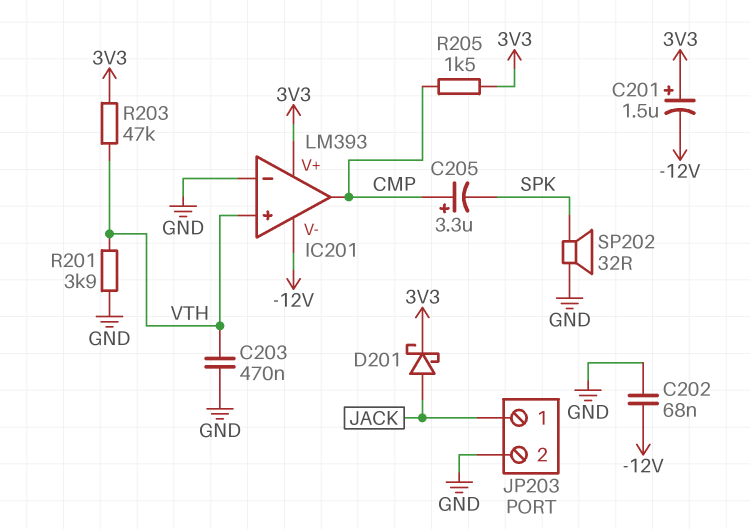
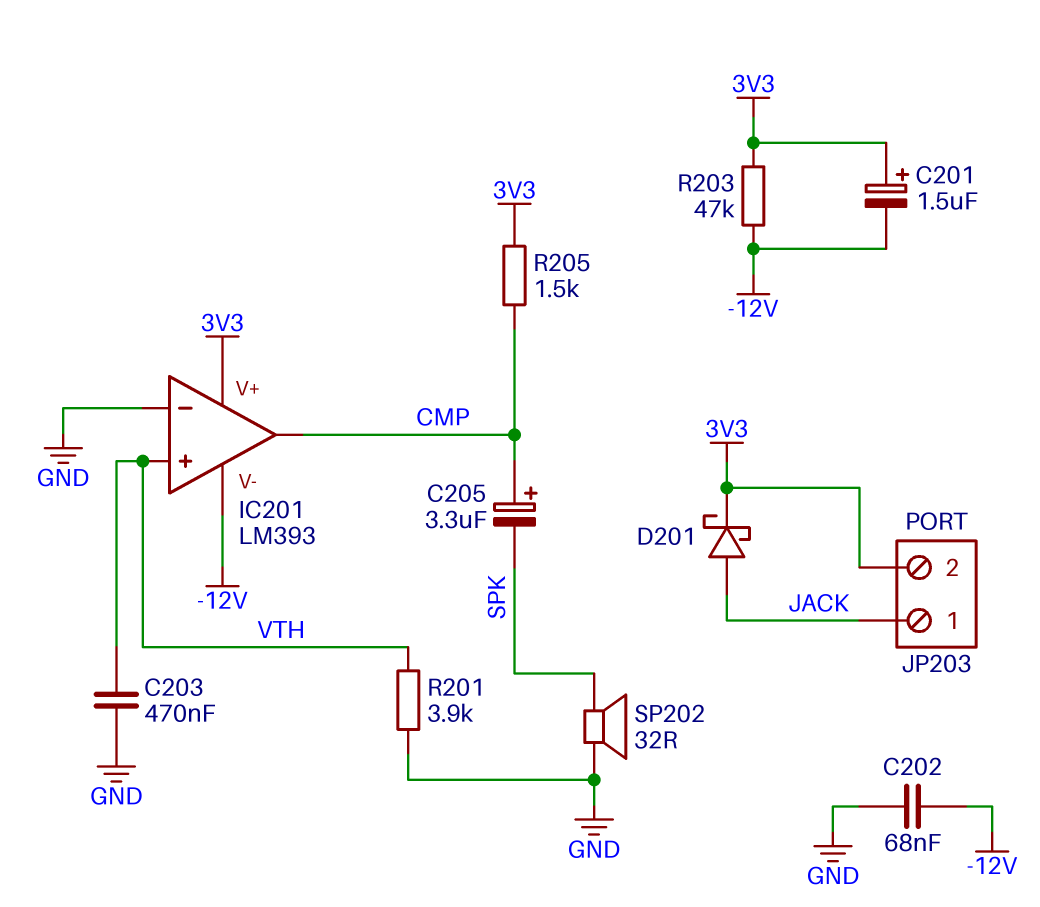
JP203 pin 2: GND -> 3V3
R203: 47k (3V3, VTH) -> 47k (-12V, 3V3)

